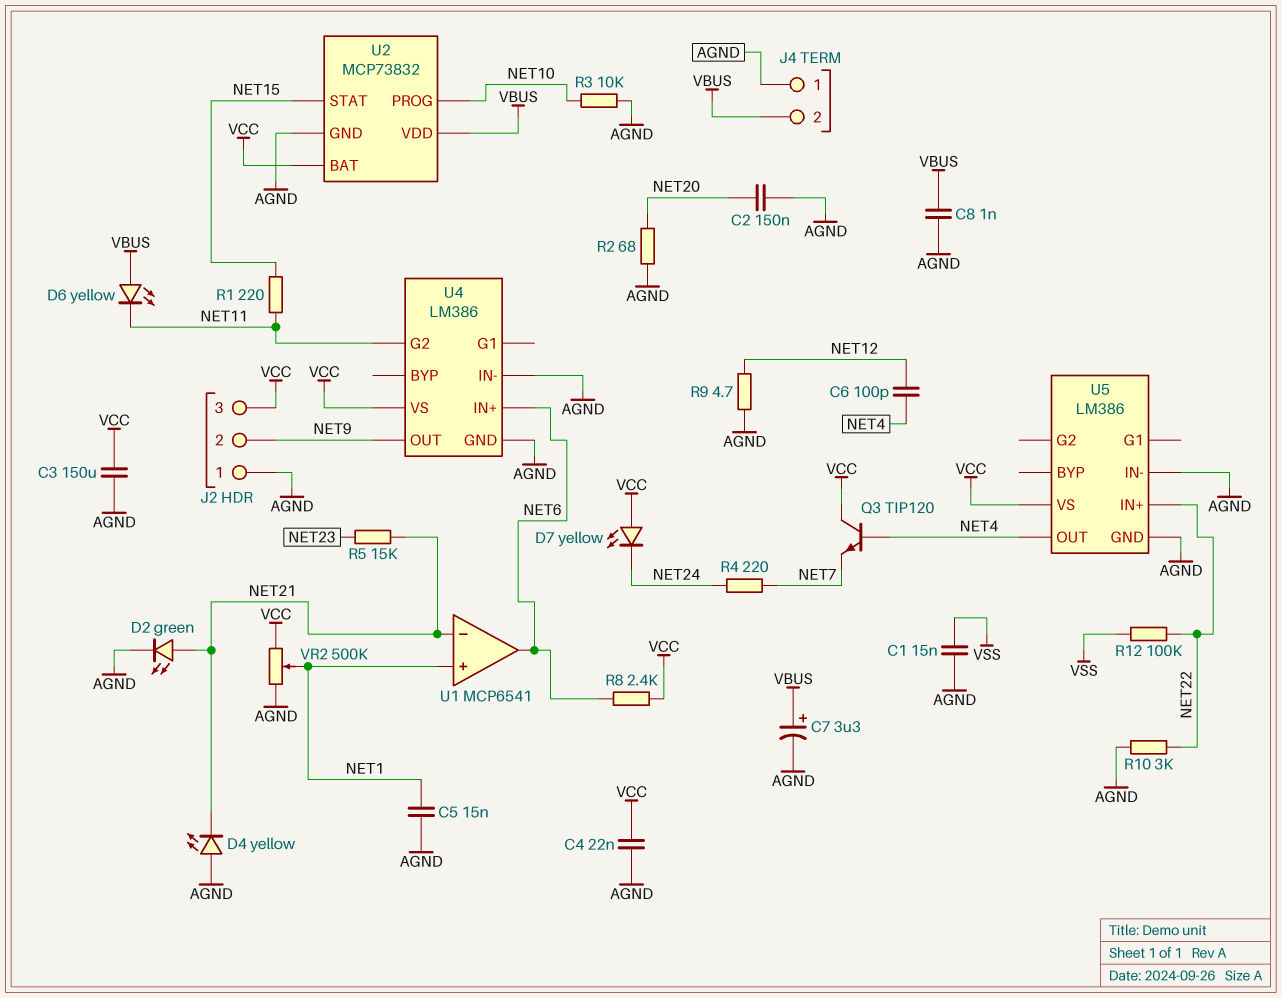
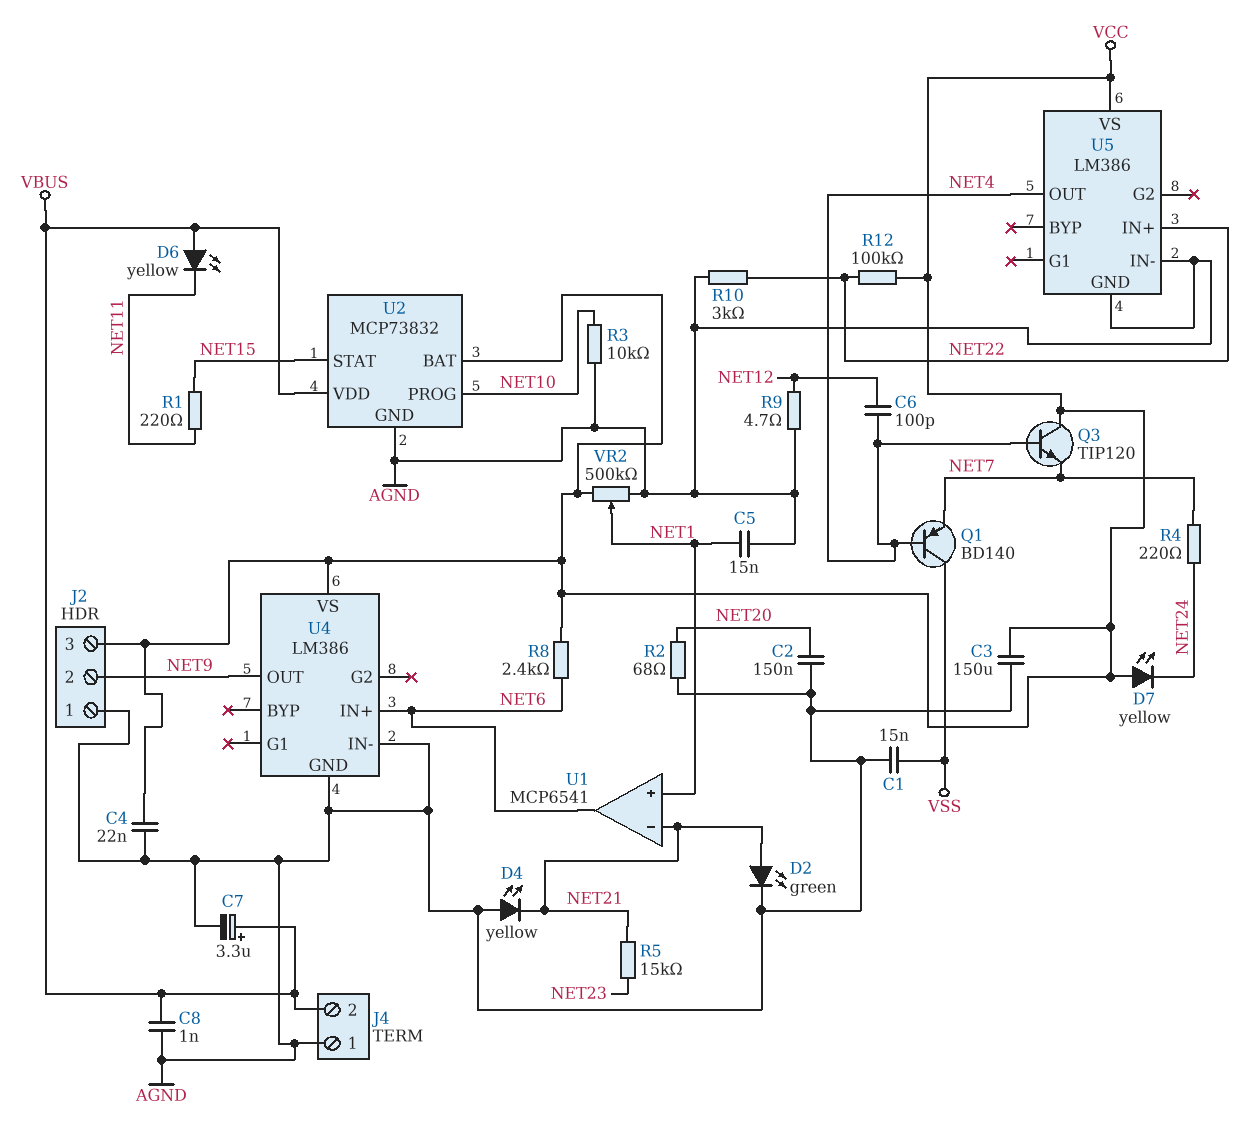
Q1: none -> PNP BD140 (B NET4, C VSS, E NET7)
R12: 100k (NET22, VSS) -> 100k (NET22, VCC)
U4 pin G2: NET11 -> none

